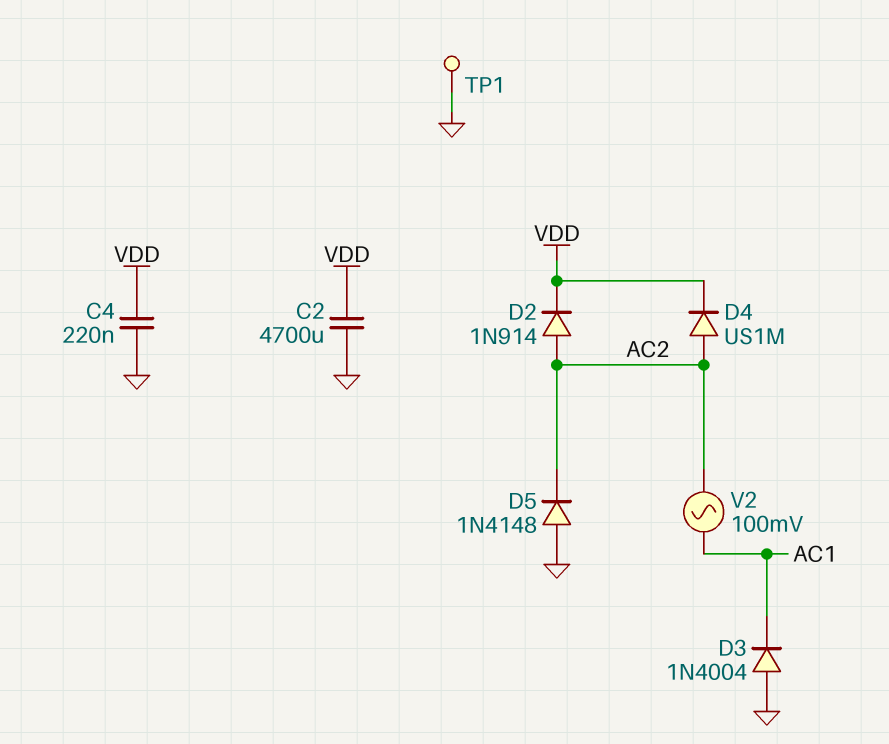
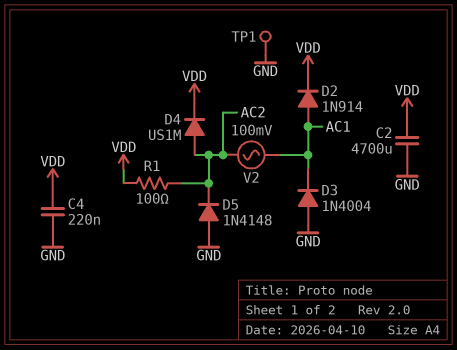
D2: diode 1N914 (A AC2, K VDD) -> diode 1N914 (A AC1, K VDD)
R1: none -> 100 (AC2, VDD)

